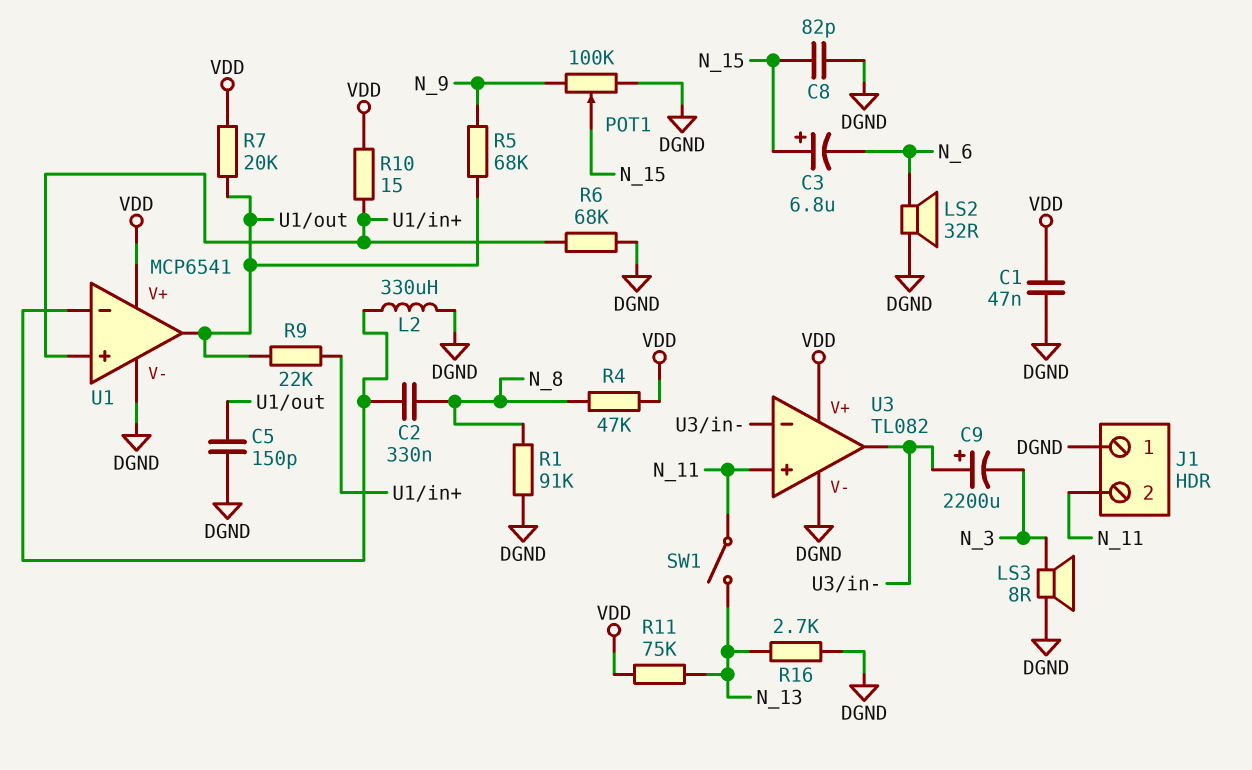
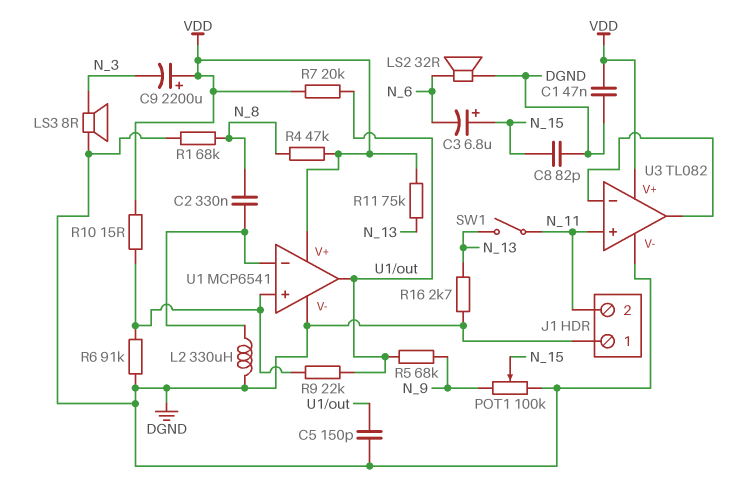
C9: 2200uF (plus U3/in-, minus N_3) -> 2200uF (plus VDD, minus N_3)
R1: 91k (DGND, N_8) -> 68k (DGND, N_8)
R6: 68k (DGND, U1/in+) -> 91k (DGND, U1/in+)

